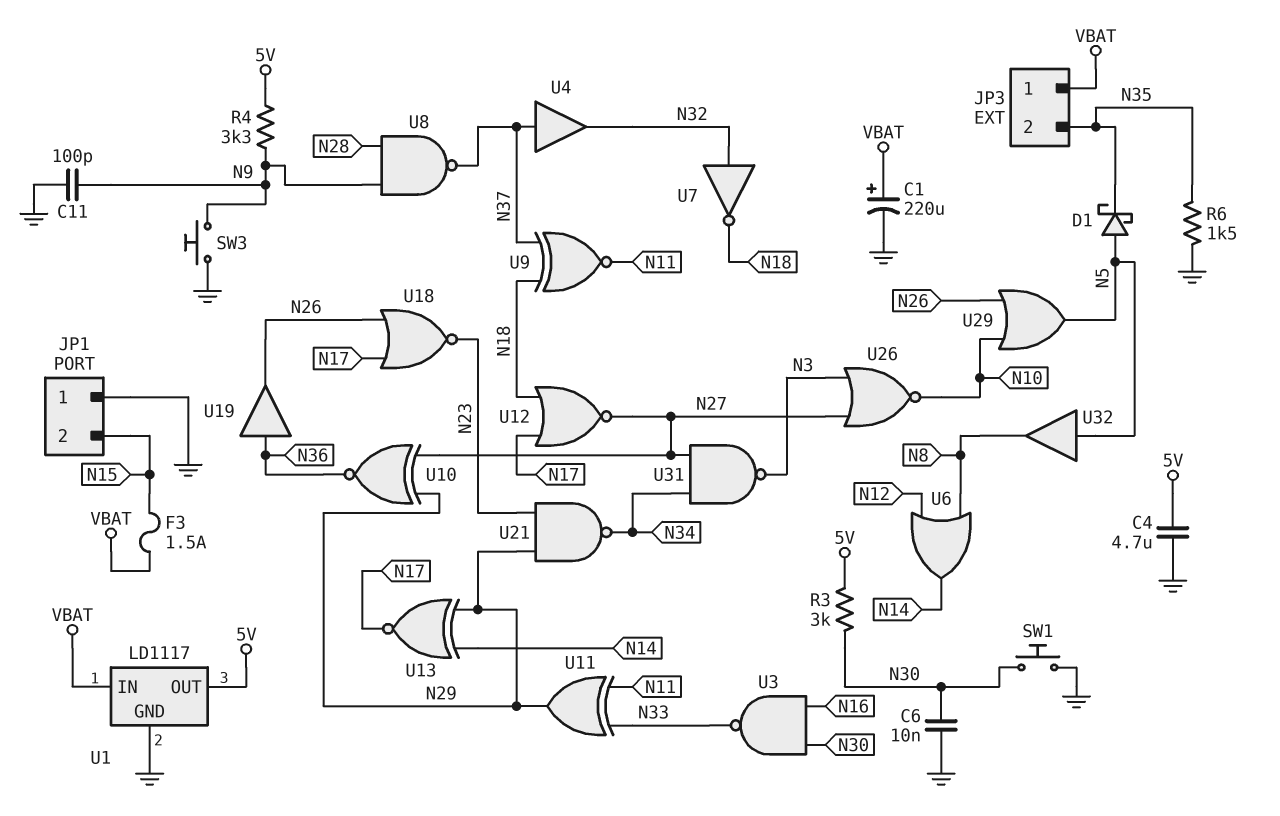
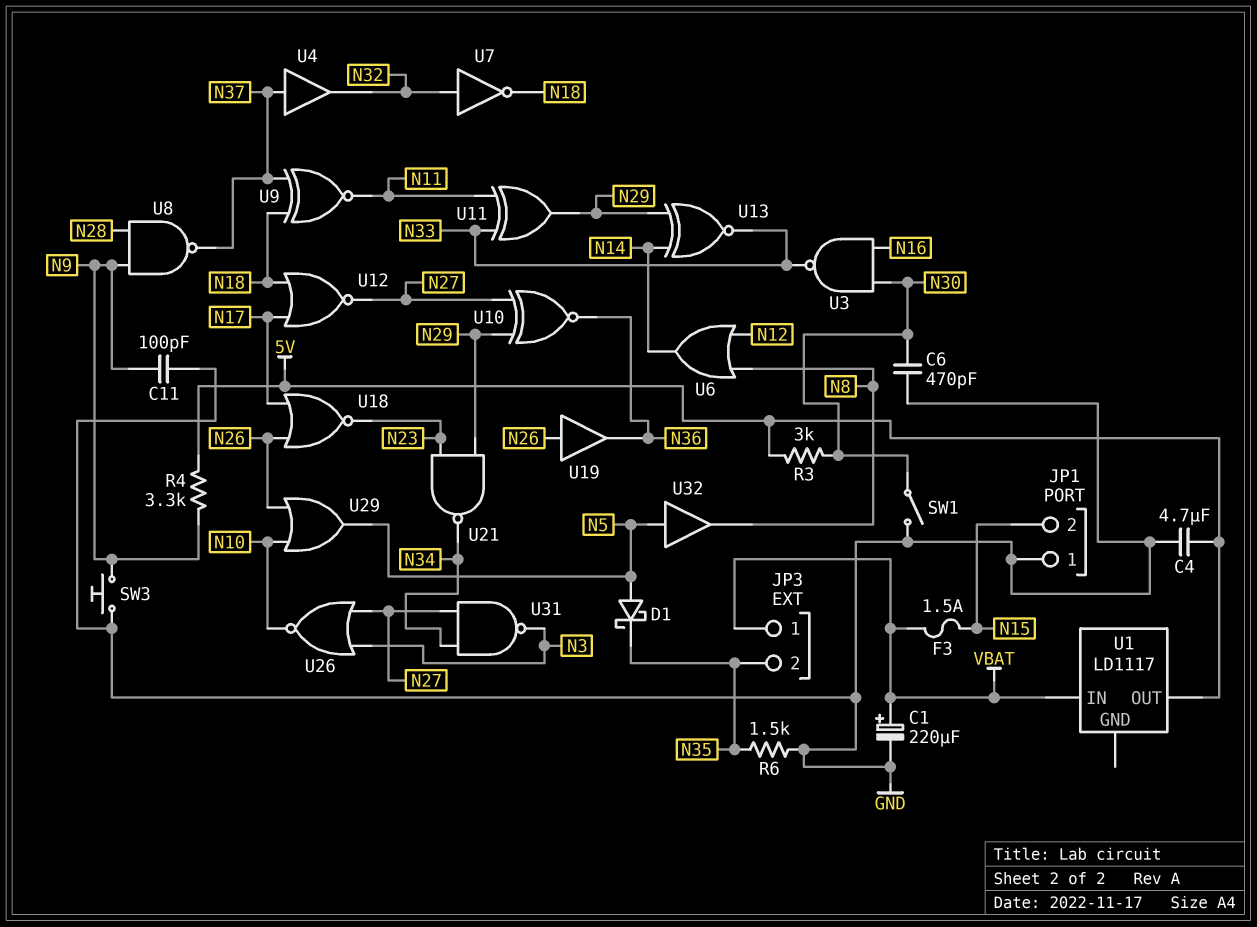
C6: 10nF (GND, N30) -> 470pF (GND, N30)
SW1: button (GND, N30) -> switch (GND, N30)
U1 pin GND: GND -> none
U13: XNOR (in N14, in N29, out N17) -> XNOR (in N14, in N29, out N33)
U19: buffer (in N36, out N26) -> buffer (in N26, out N36)

